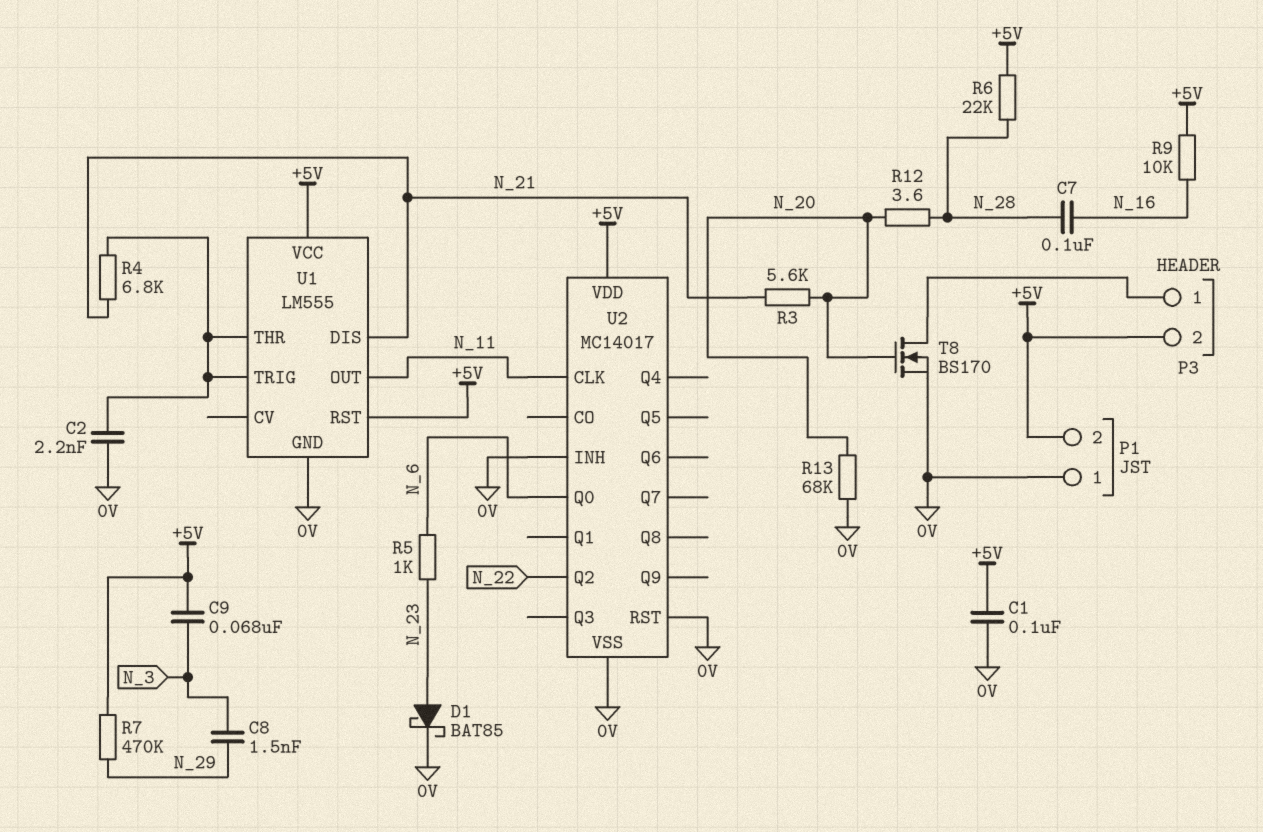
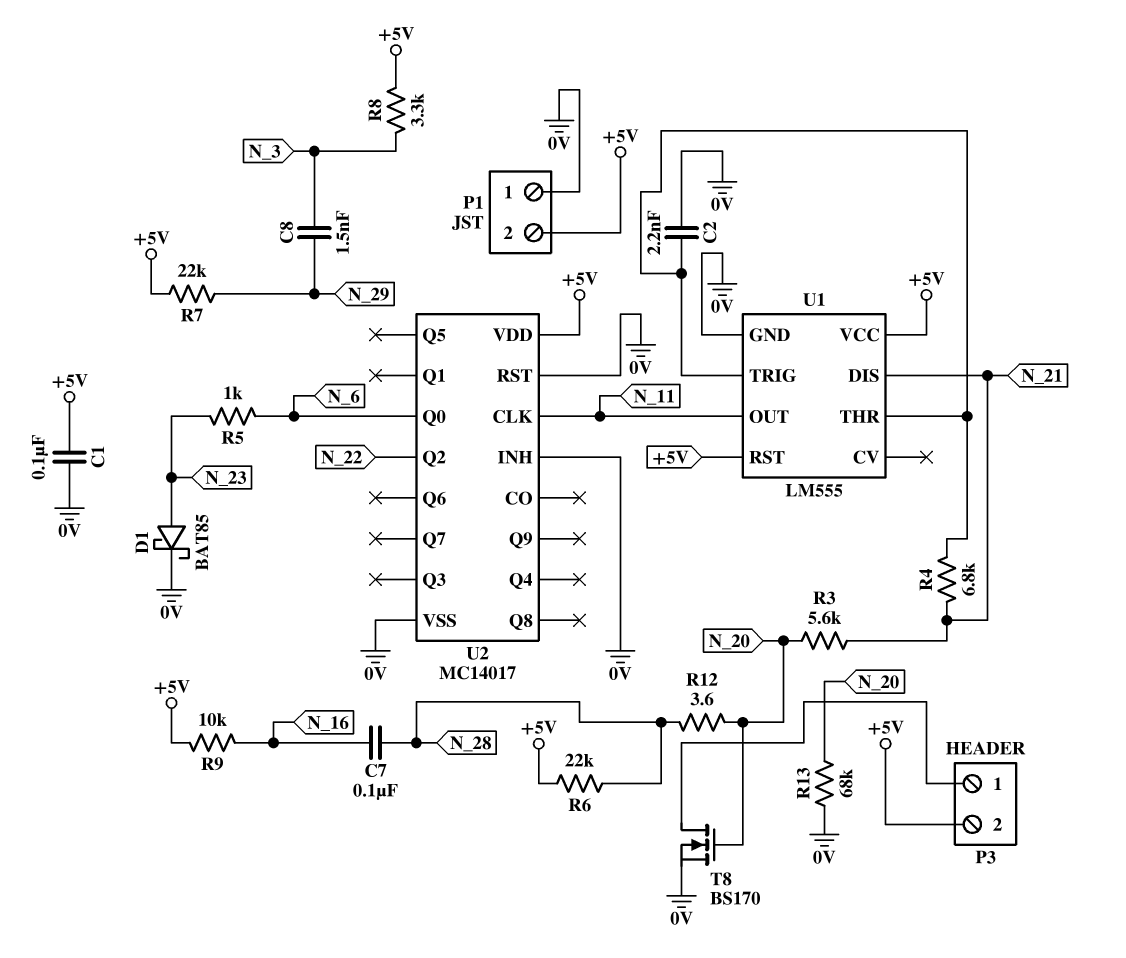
C9: 68nF (+5V, N_3) -> none
R7: 470k (+5V, N_29) -> 22k (+5V, N_29)
R8: none -> 3.3k (+5V, N_3)

